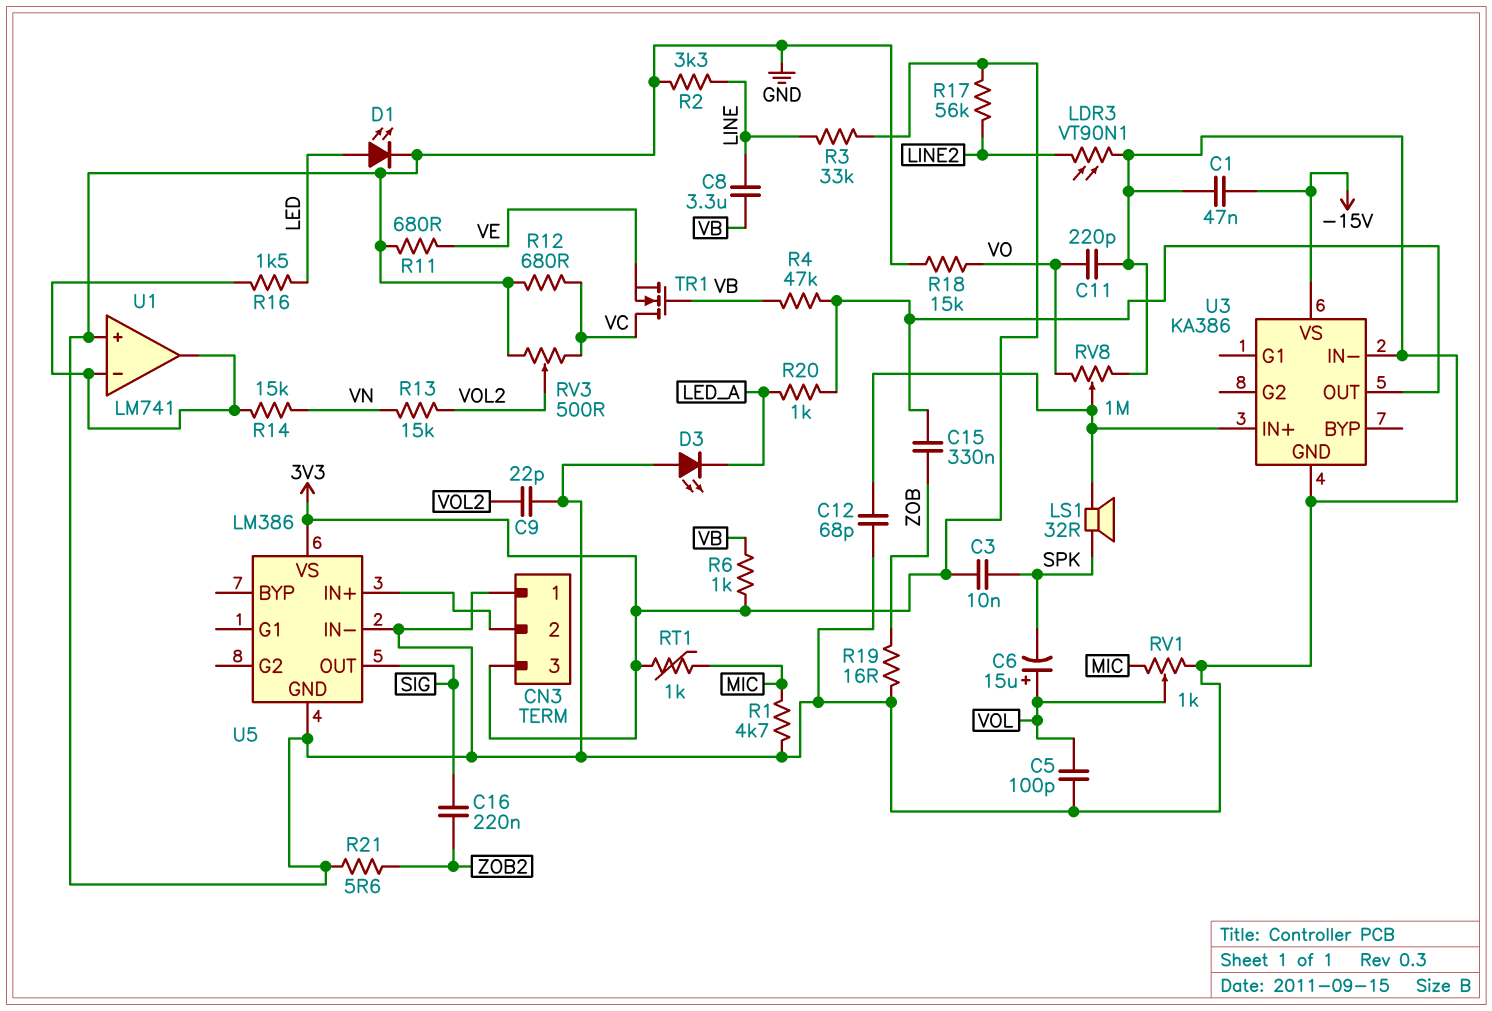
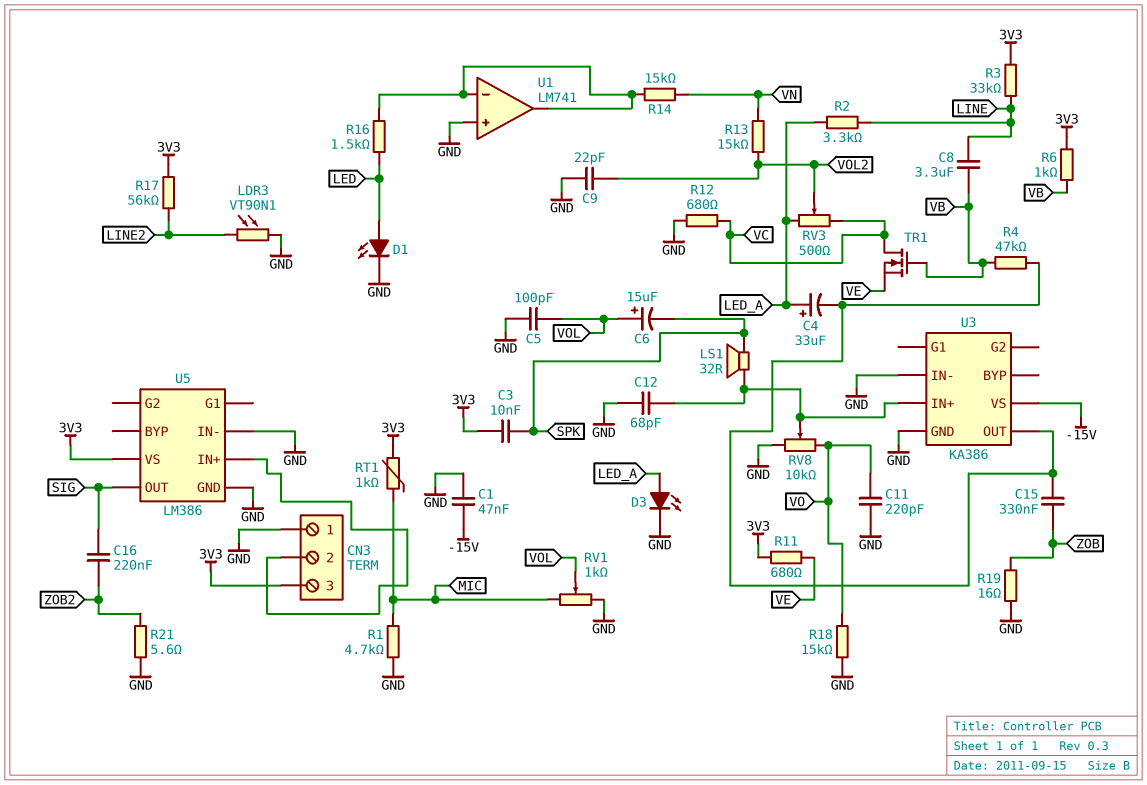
C4: none -> 33uF (plus LED_A, minus U3/OUT)
D3: LED (A GND, K LED_A) -> LED (A LED_A, K GND)
R2: 3.3k (GND, LINE) -> 3.3k (LED_A, LINE)
R11: 680 (GND, VE) -> 680 (3V3, VE)
R20: 1k (LED_A, U3/OUT) -> none
RV3: 500 (GND, VC, wiper VOL2) -> 500 (LED_A, VC, wiper VOL2)
RV8: 1M (GND, VO, wiper U3/IN+) -> 10k (GND, VO, wiper U3/IN+)

